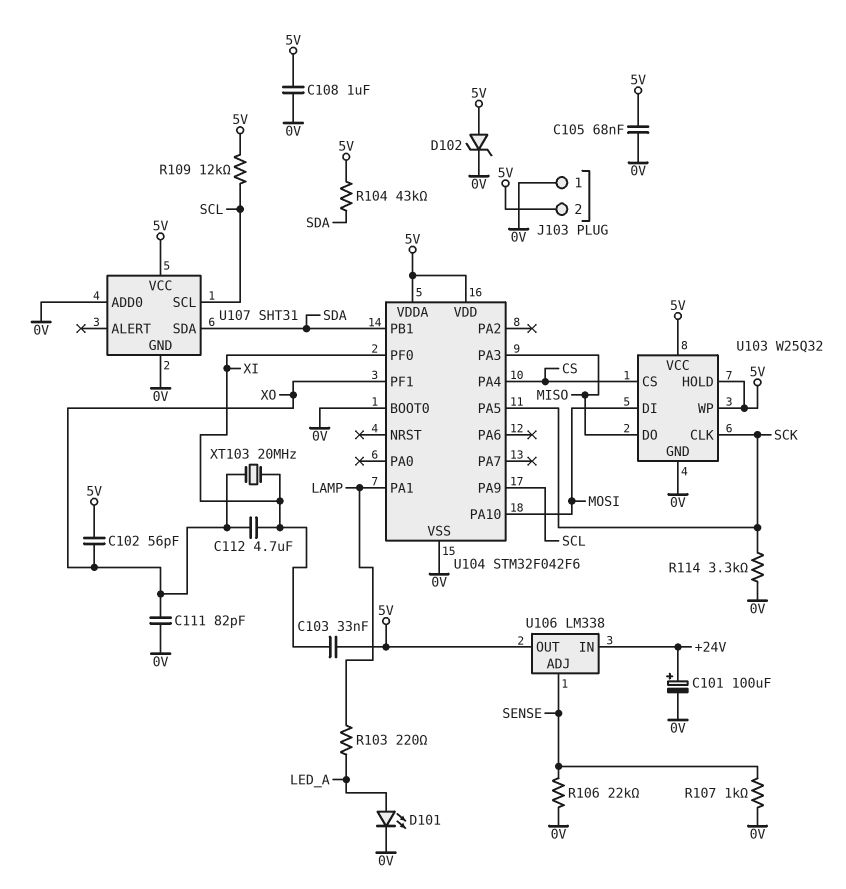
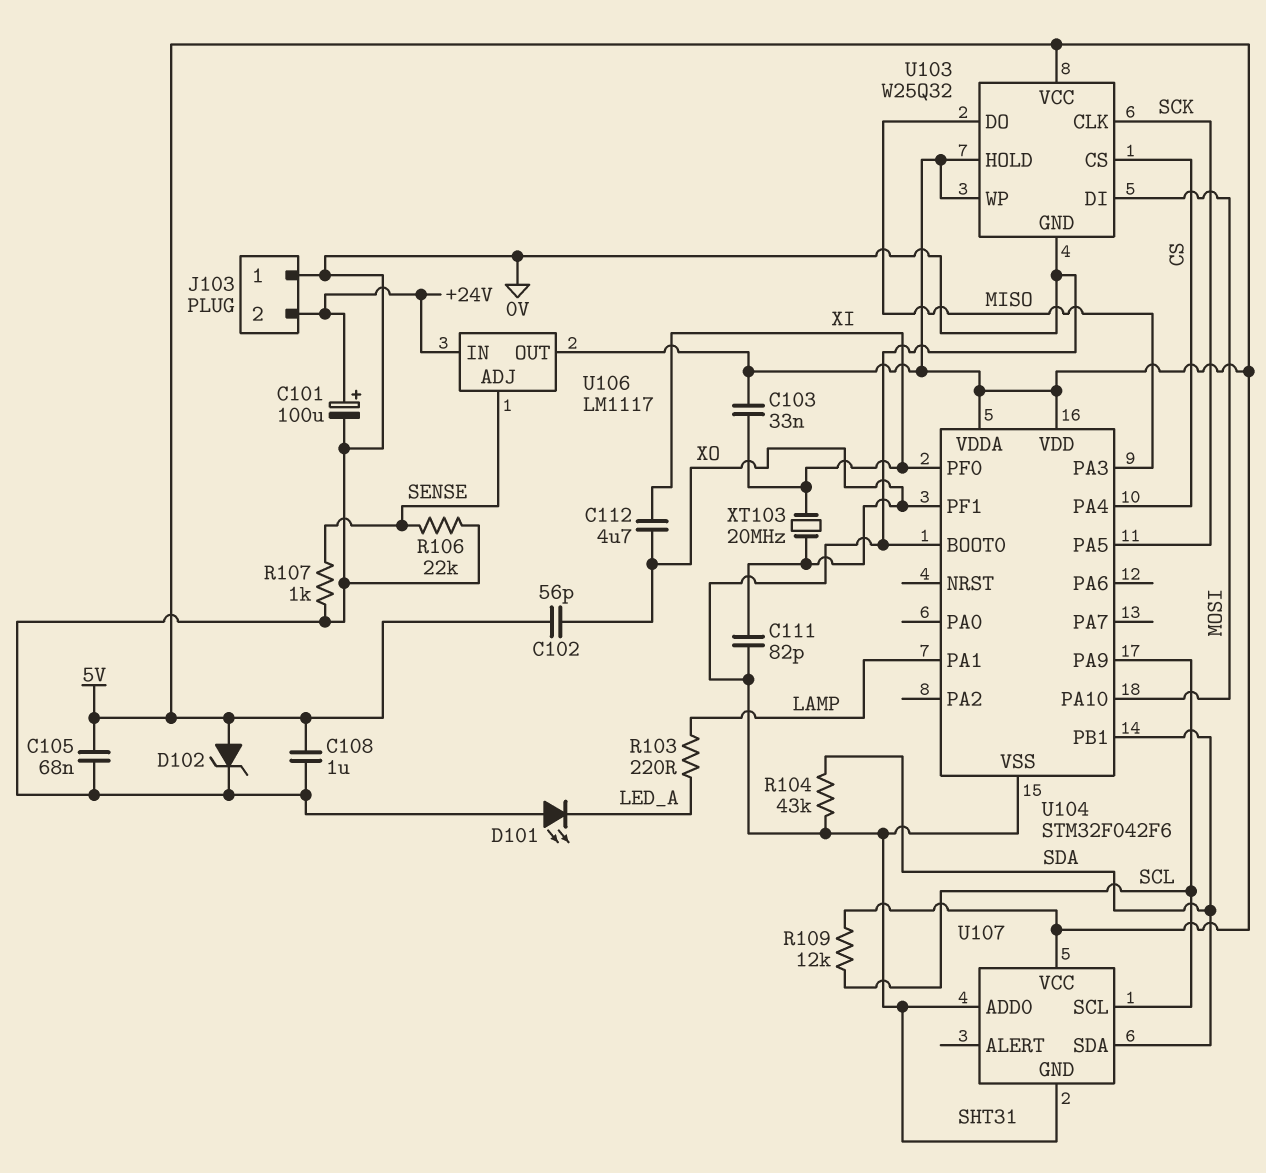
D101: LED (A LED_A, K 0V) -> LED (A 0V, K LED_A)
J103 pin 2: 5V -> +24V
R104: 43k (5V, SDA) -> 43k (0V, SDA)
R114: 3.3k (0V, SCK) -> none
U106: LM338 -> LM1117

